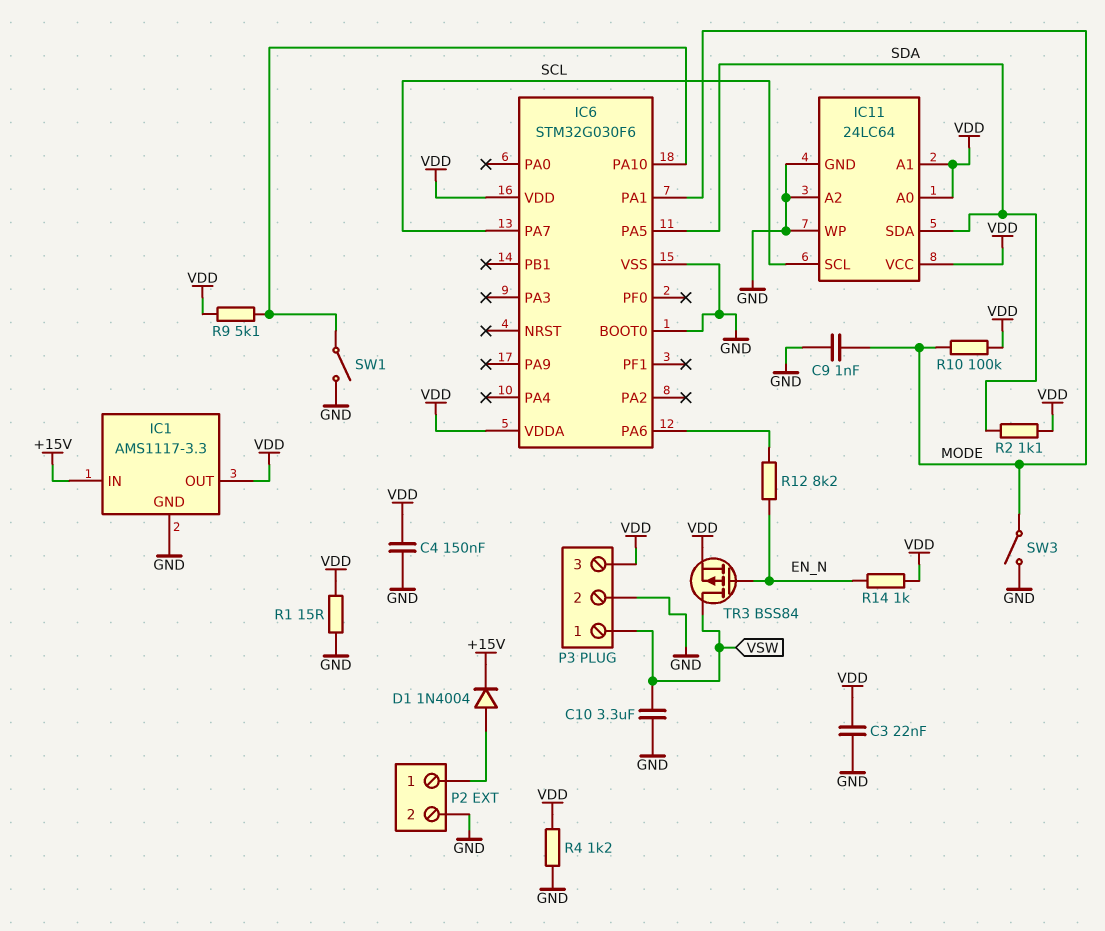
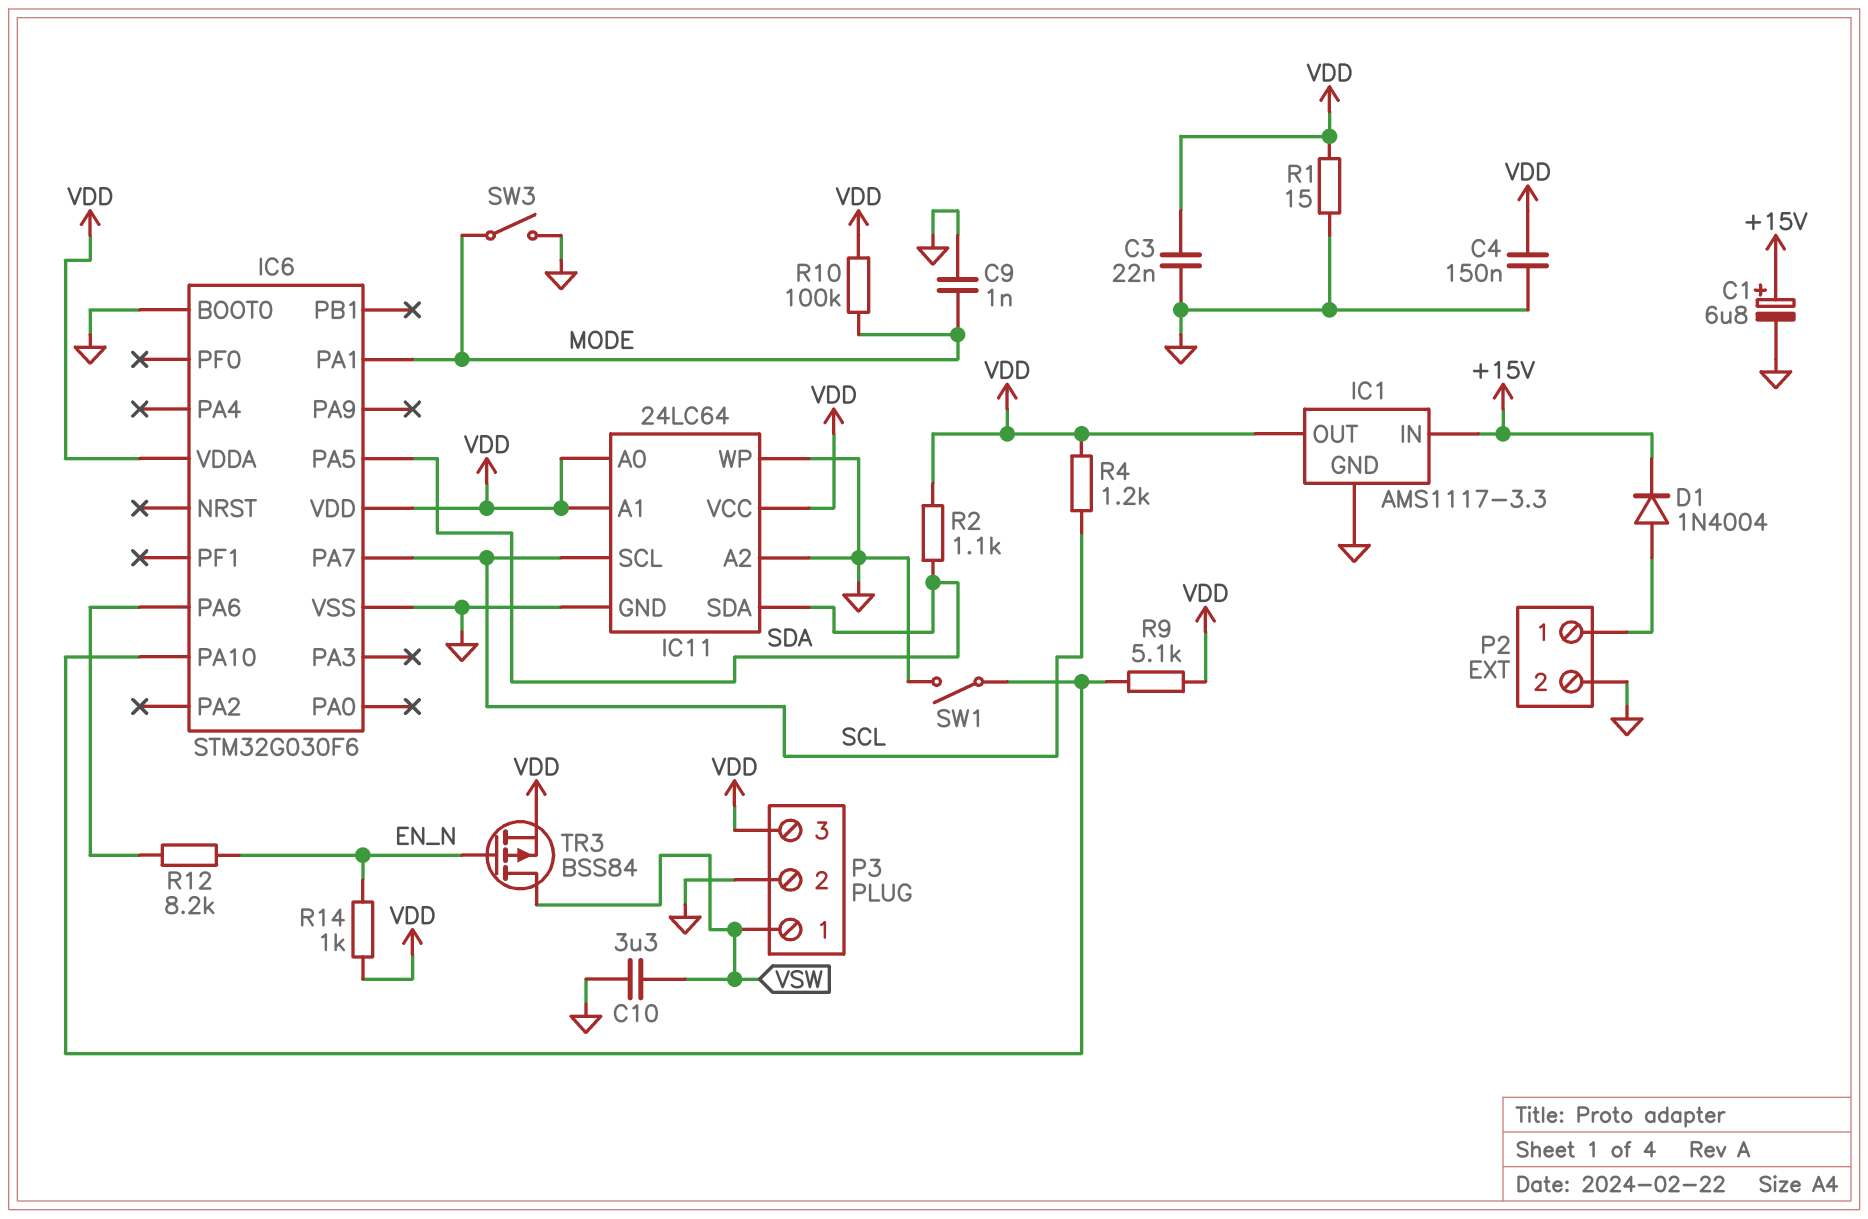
C1: none -> 6.8uF (plus +15V, minus GND)
R4: 1.2k (GND, VDD) -> 1.2k (SCL, VDD)

